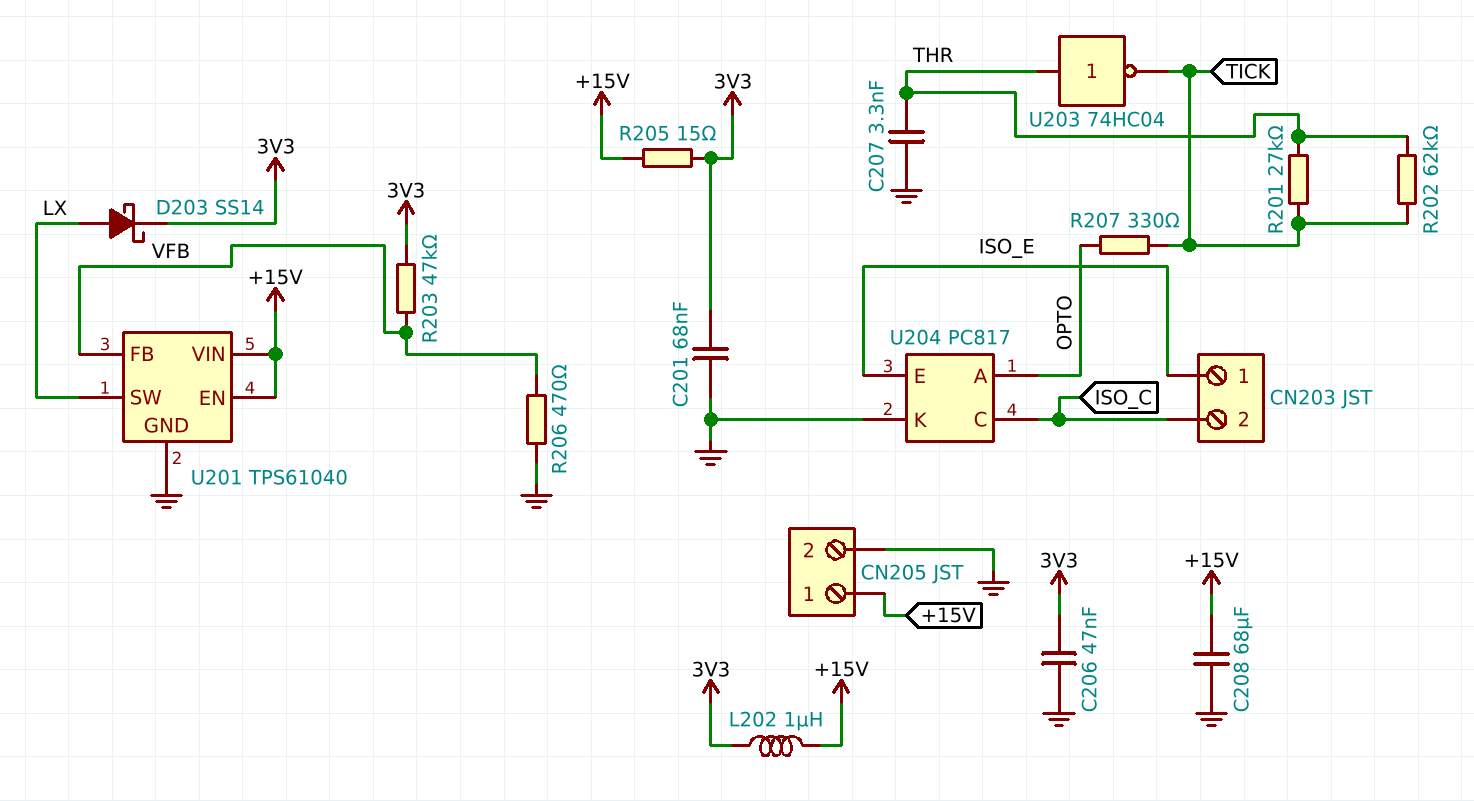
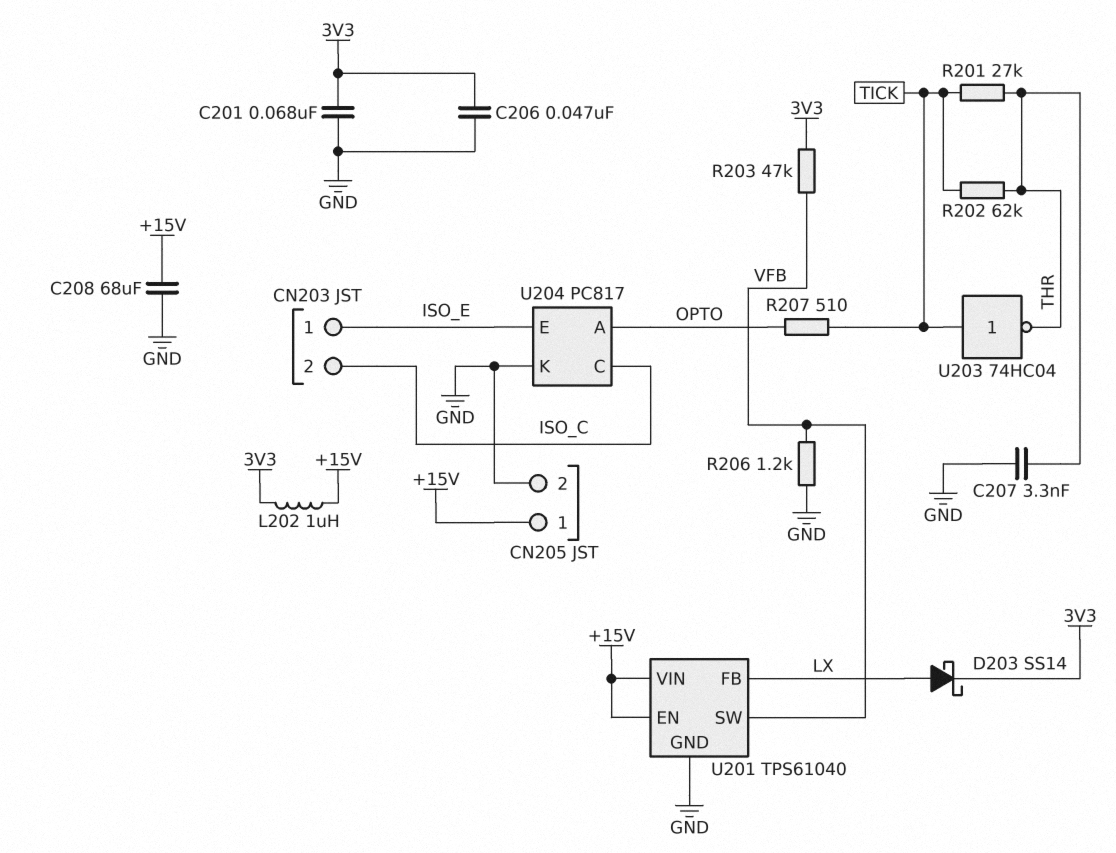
R205: 15 (+15V, 3V3) -> none
R206: 470 (GND, VFB) -> 1.2k (GND, VFB)
R207: 330 (OPTO, TICK) -> 510 (OPTO, TICK)
U201 pin FB: VFB -> LX
U201 pin SW: LX -> VFB
U203: NOT 74HC04 (in THR, out TICK) -> NOT 74HC04 (in TICK, out THR)

